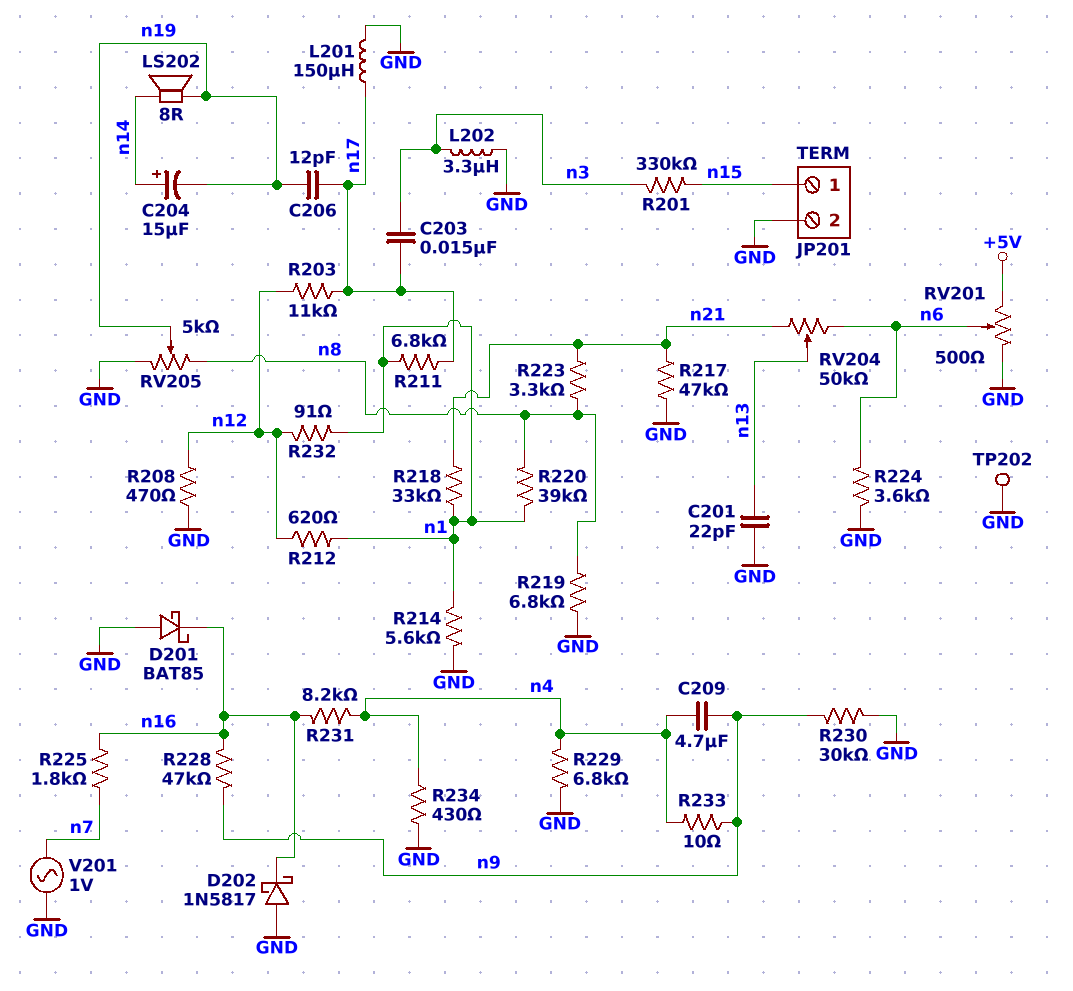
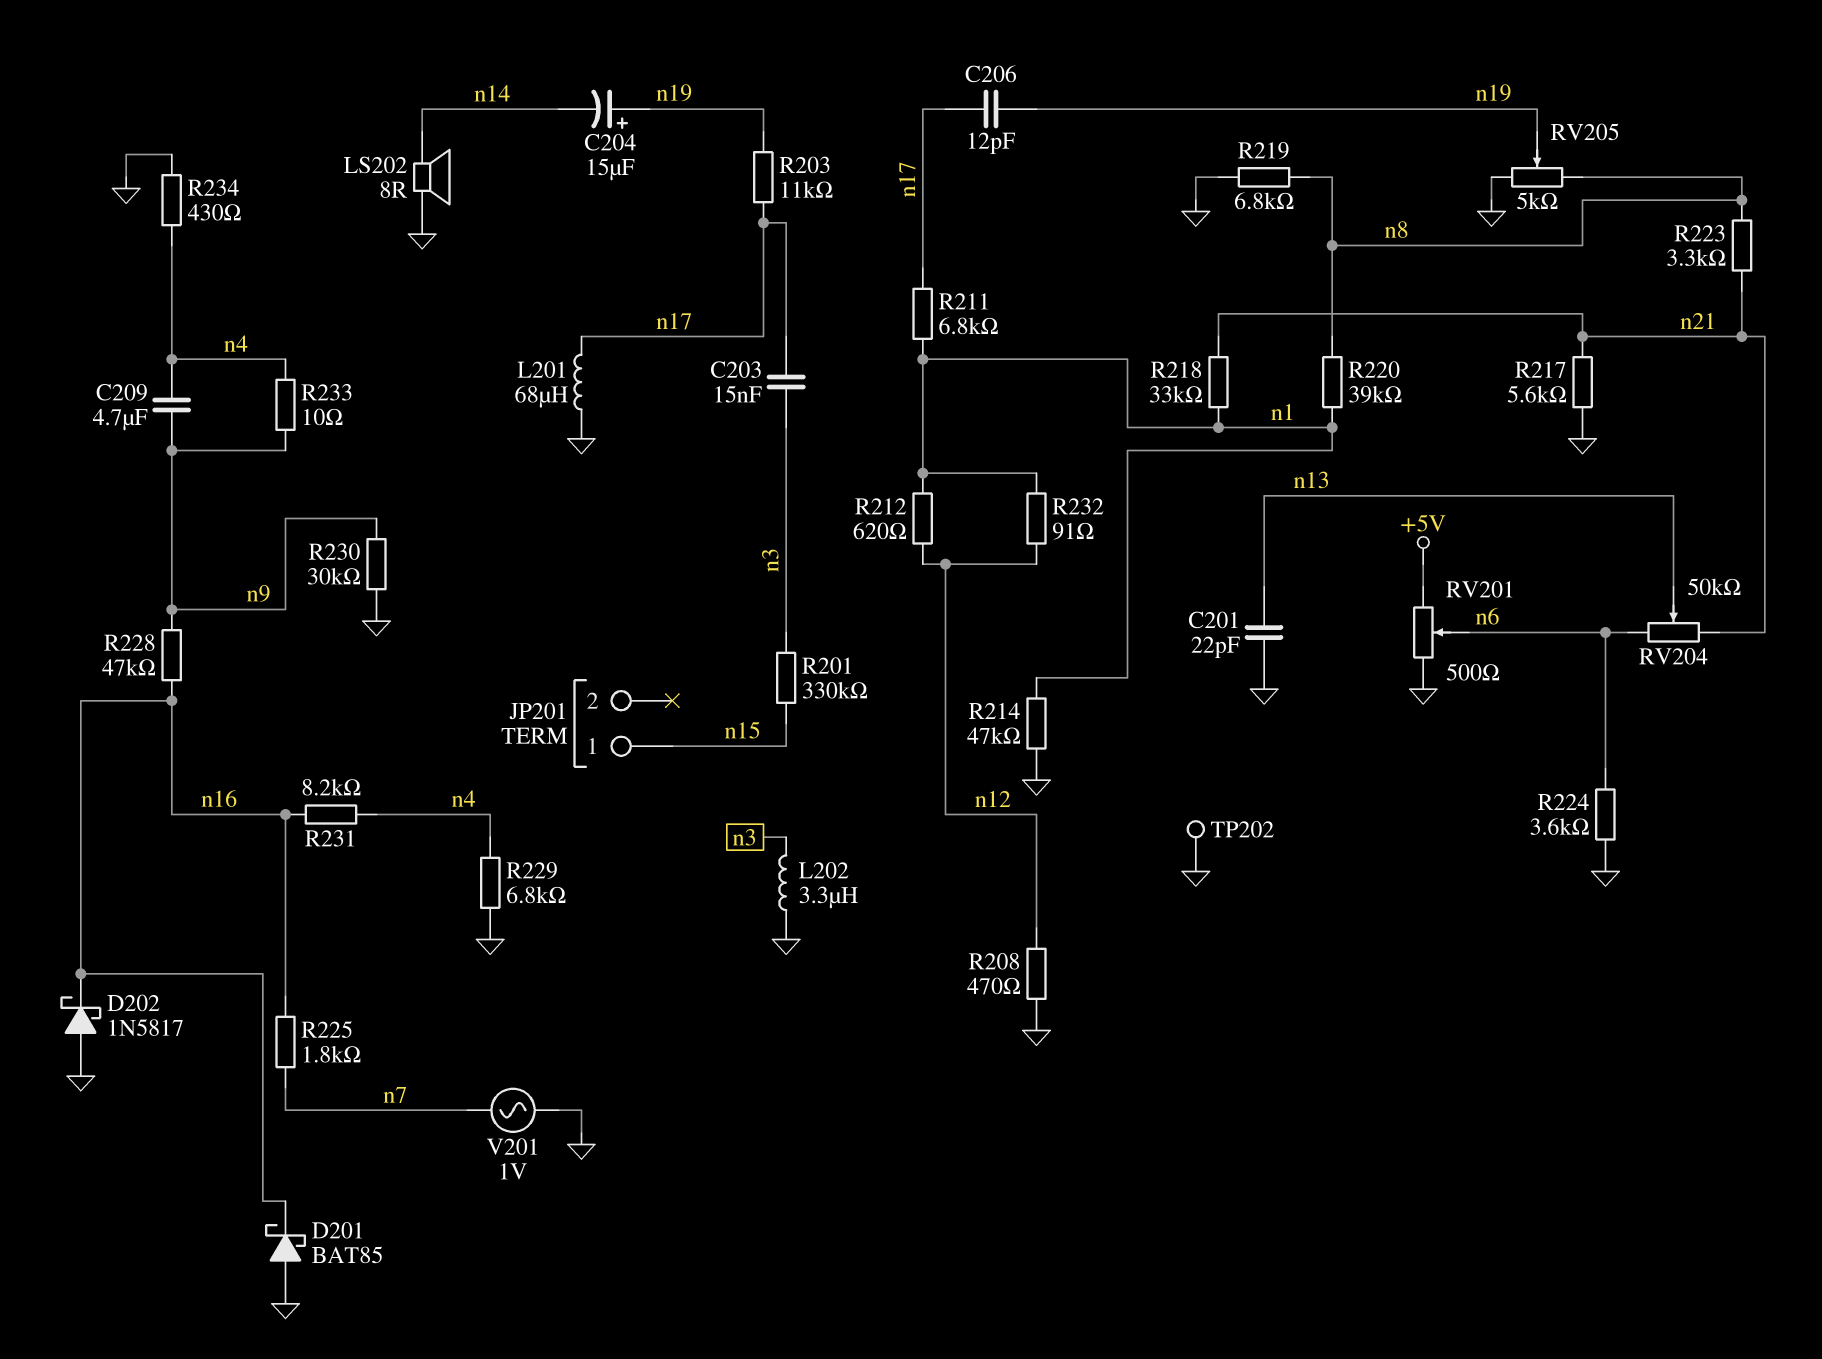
C204: 15uF (plus n14, minus n19) -> 15uF (plus n19, minus n14)
JP201 pin 2: GND -> none
L201: 150uH (GND, n17) -> 68uH (GND, n17)
LS202: speaker 8R (n14, n19) -> speaker 8R (GND, n14)
R203: 11k (n12, n17) -> 11k (n17, n19)
R214: 5.6k (GND, n1) -> 47k (GND, n1)
R217: 47k (GND, n21) -> 5.6k (GND, n21)

